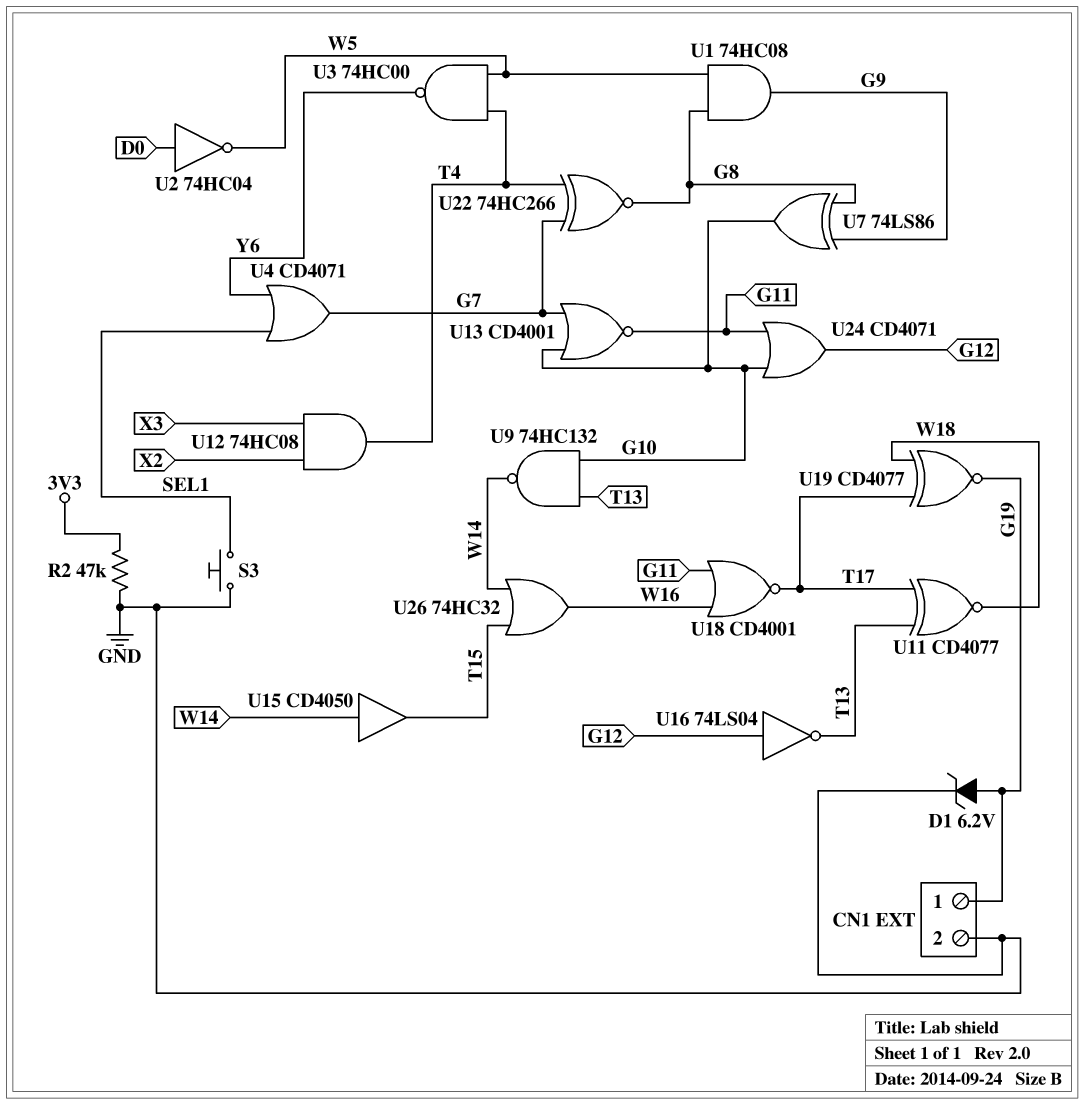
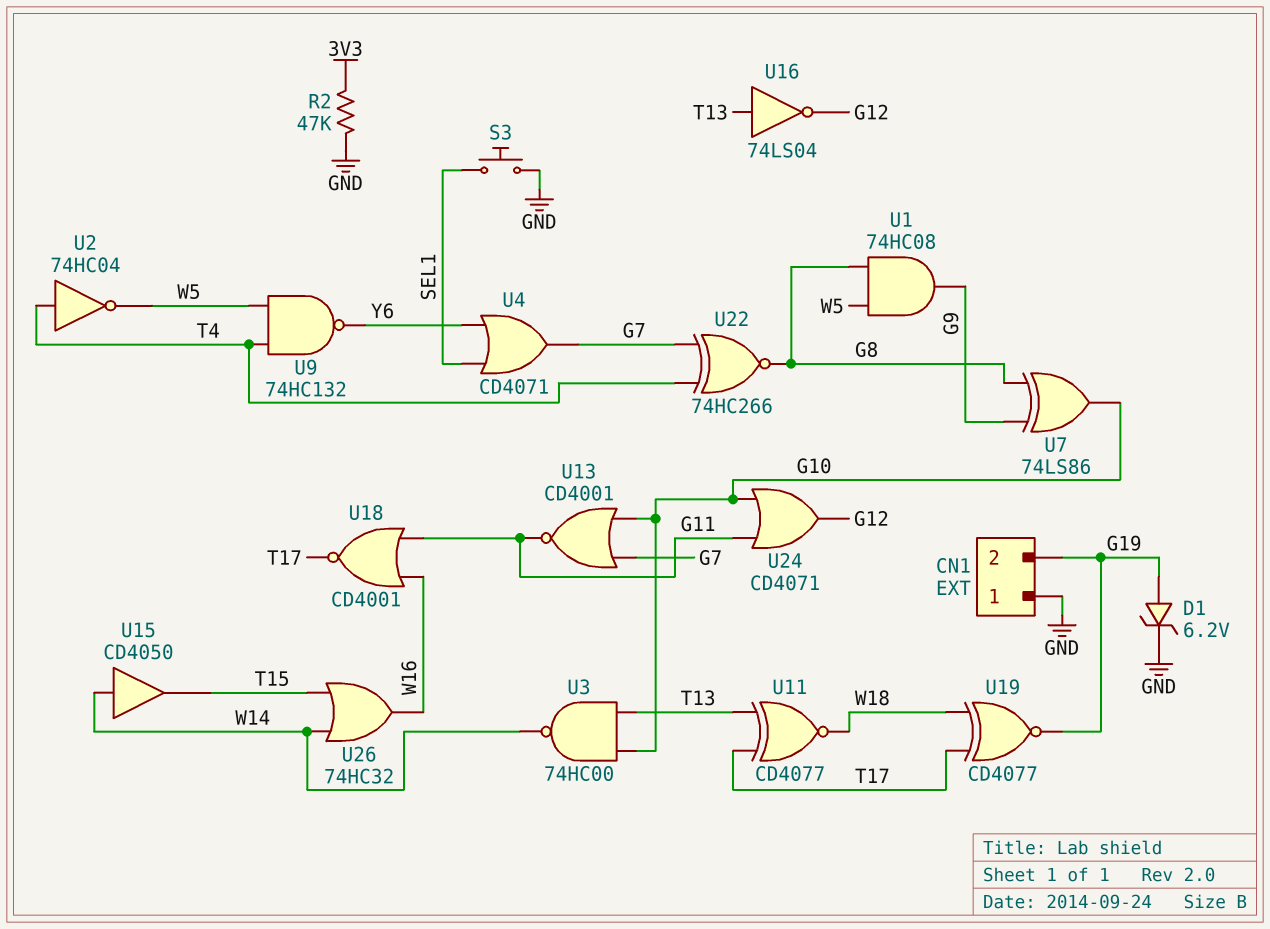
CN1 pin 1: G19 -> GND
CN1 pin 2: GND -> G19
U2: NOT 74HC04 (in D0, out W5) -> NOT 74HC04 (in T4, out W5)
U3: NAND 74HC00 (in T4, in W5, out Y6) -> NAND 74HC00 (in G10, in T13, out W14)
U9: NAND 74HC132 (in G10, in T13, out W14) -> NAND 74HC132 (in T4, in W5, out Y6)
U12: AND 74HC08 (in X2, in X3, out T4) -> none
U16: NOT 74LS04 (in G12, out T13) -> NOT 74LS04 (in T13, out G12)

